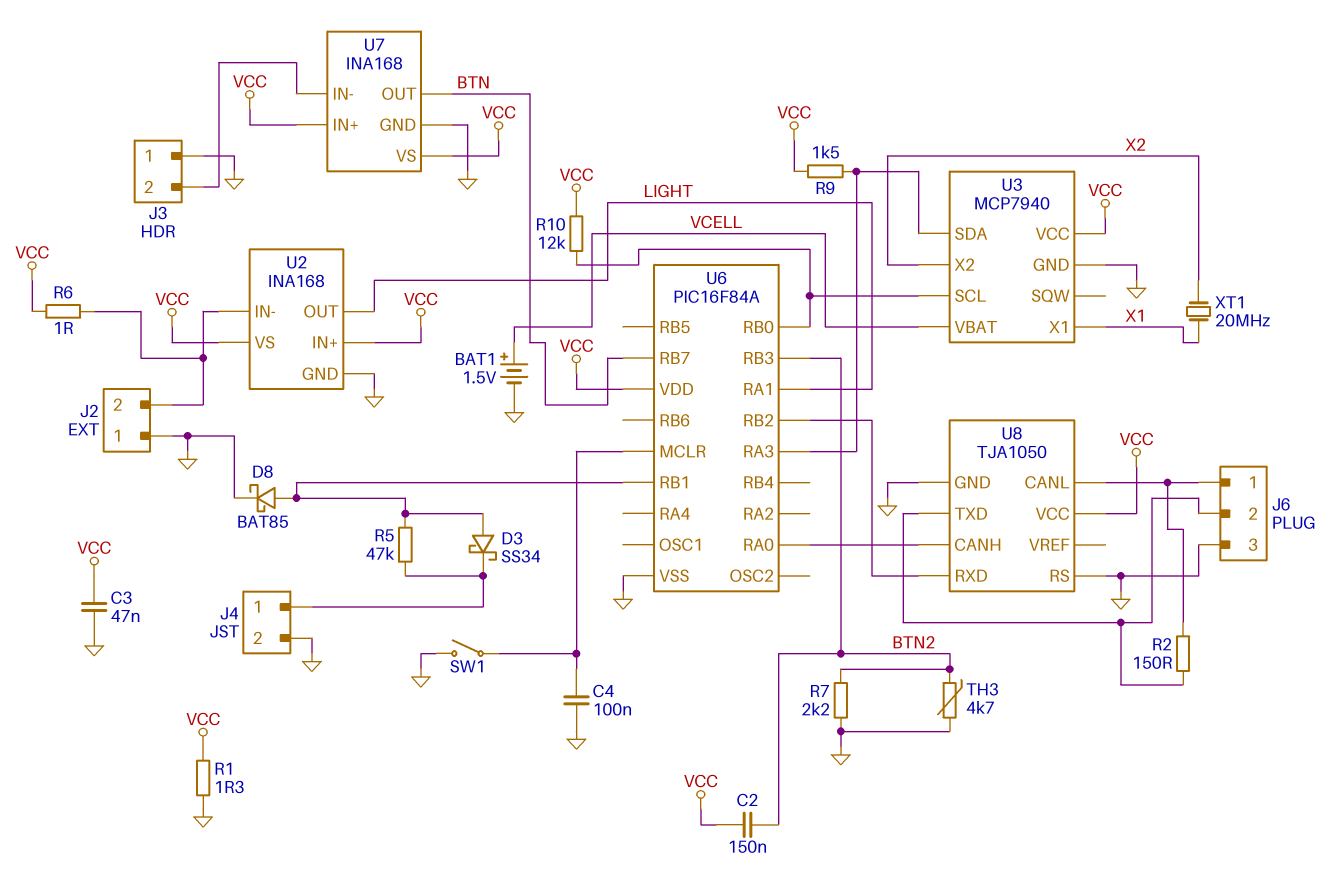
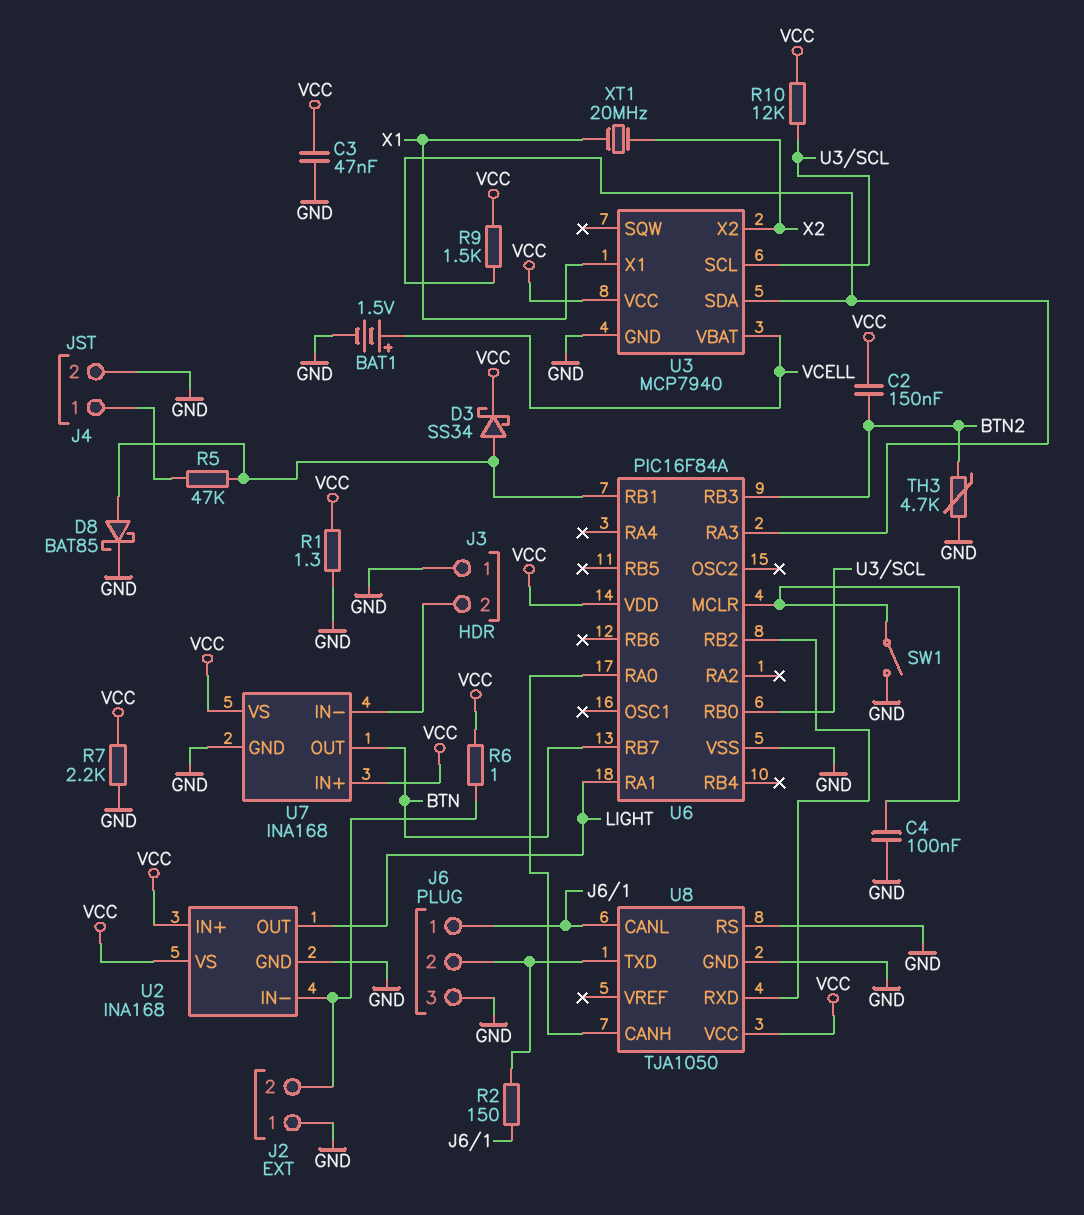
D3: schottky SS34 (A U6/RB1, K J4/1) -> schottky SS34 (A U6/RB1, K VCC)
R7: 2.2k (BTN2, GND) -> 2.2k (GND, VCC)

